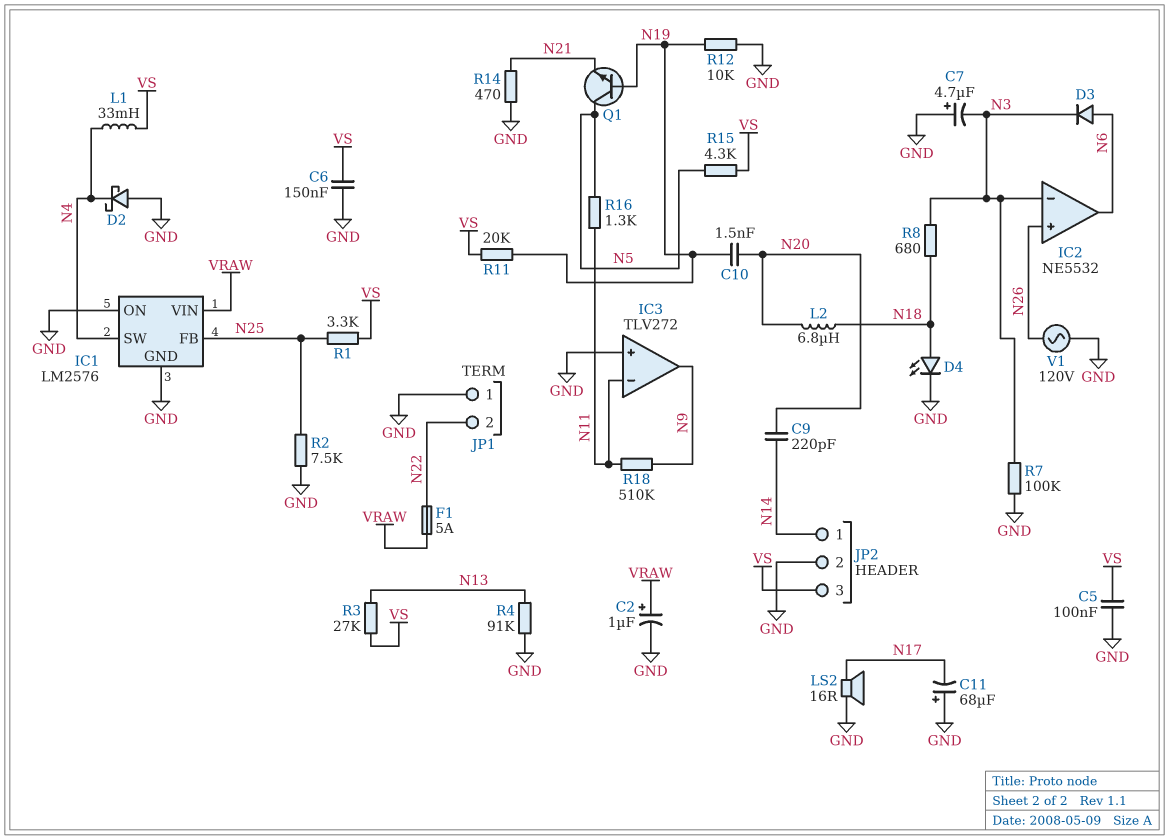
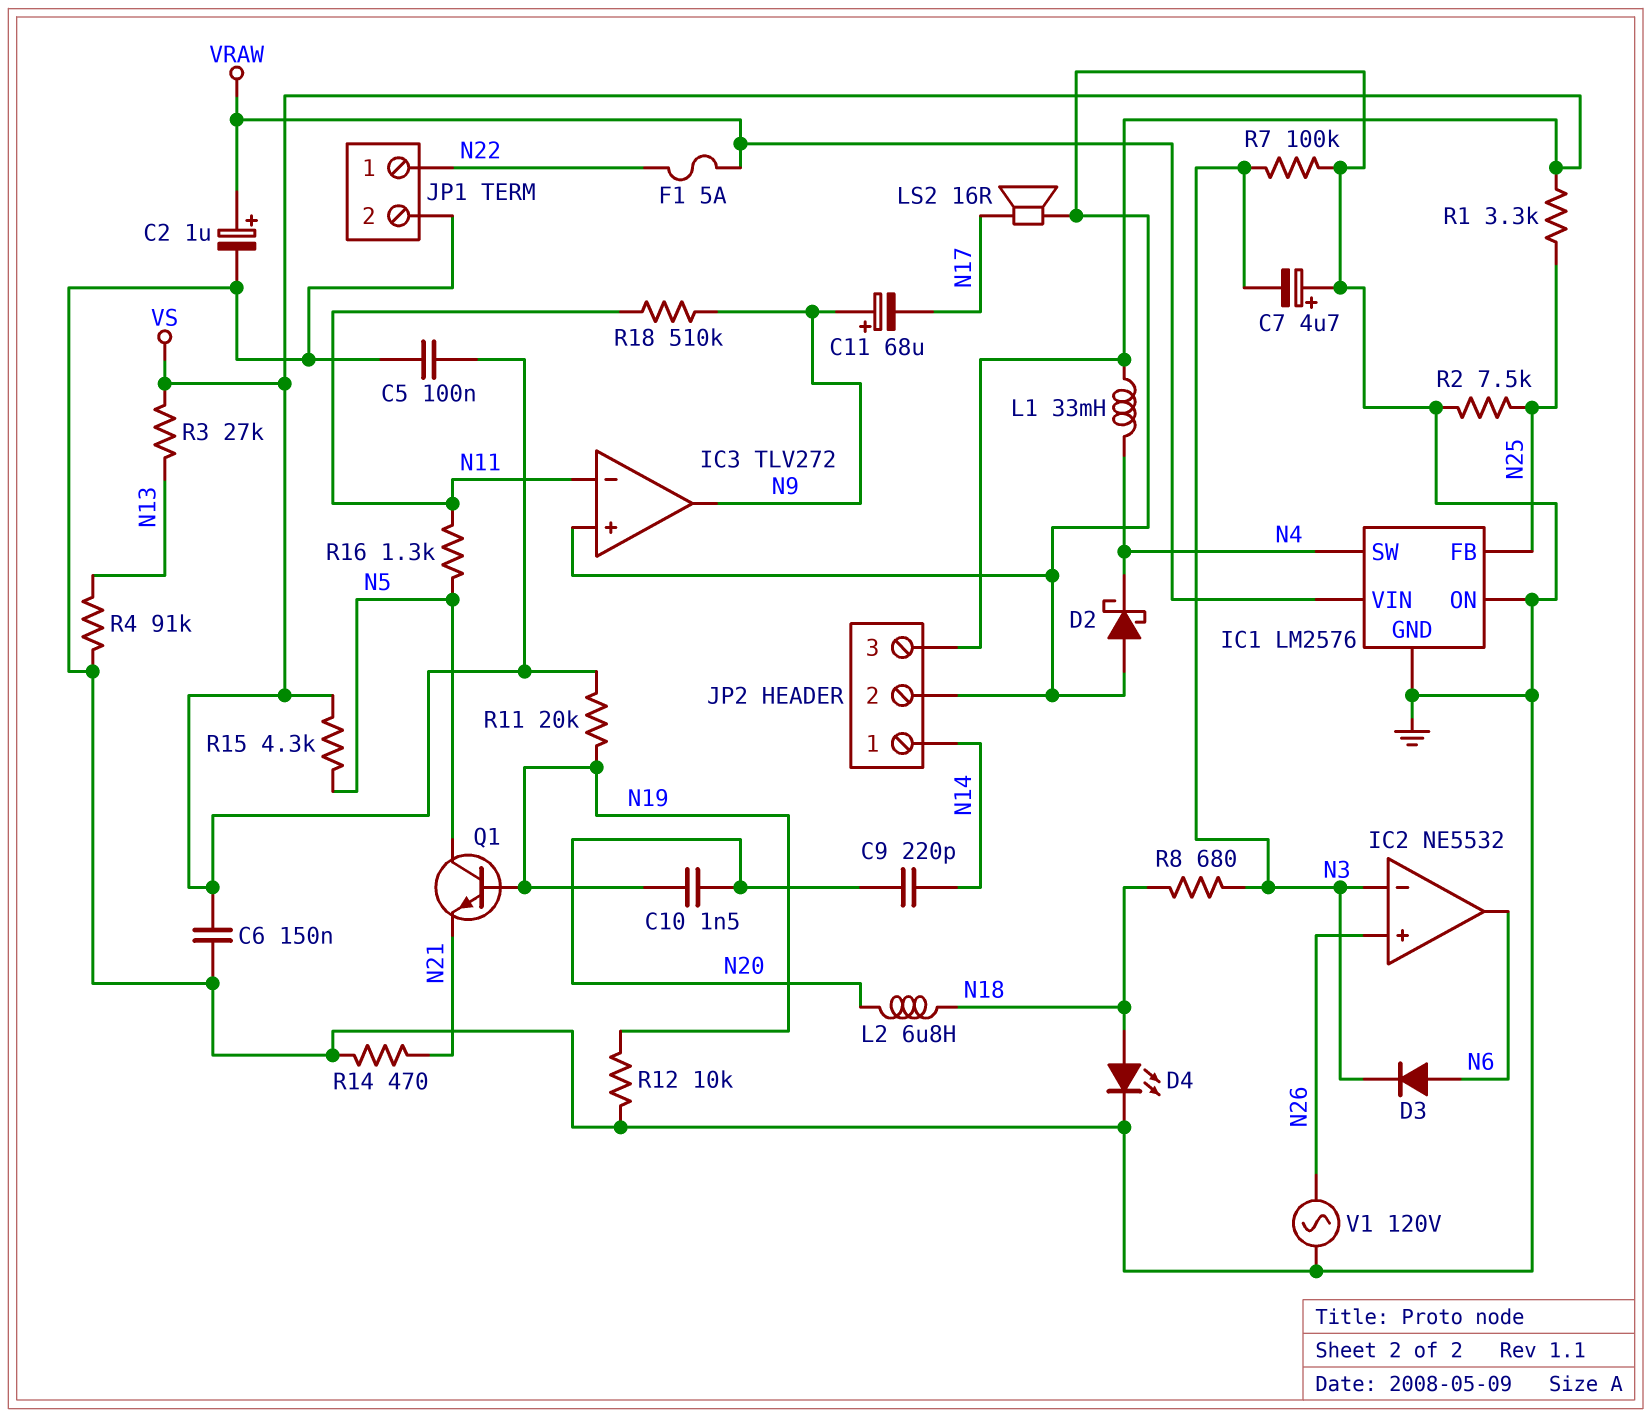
C11: 68uF (plus GND, minus N17) -> 68uF (plus N9, minus N17)
JP1 pin 1: GND -> N22
JP1 pin 2: N22 -> GND

